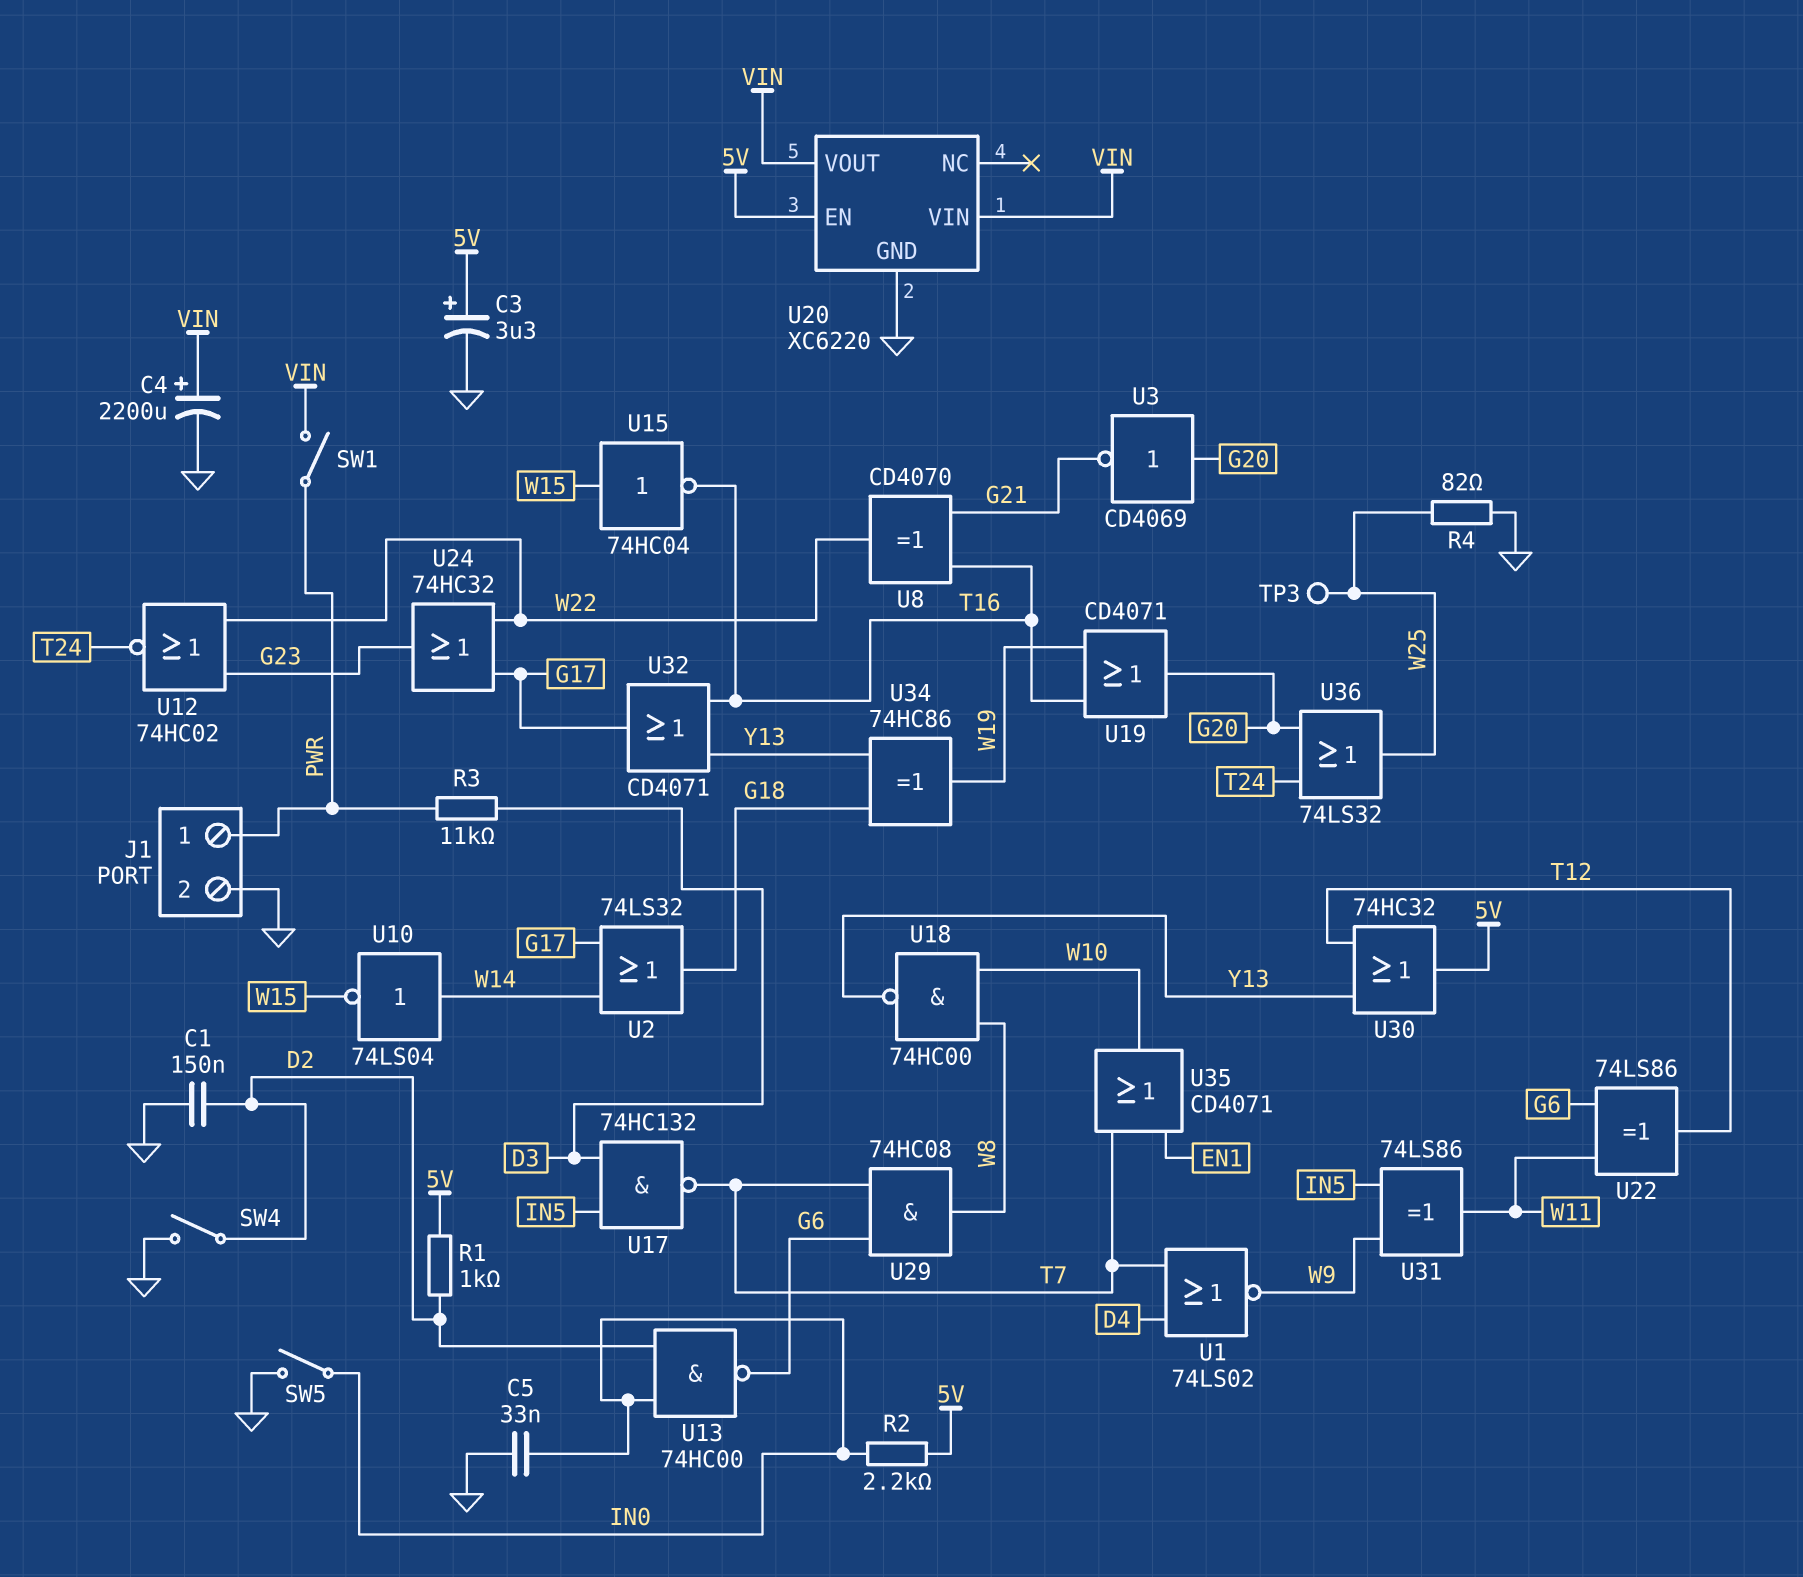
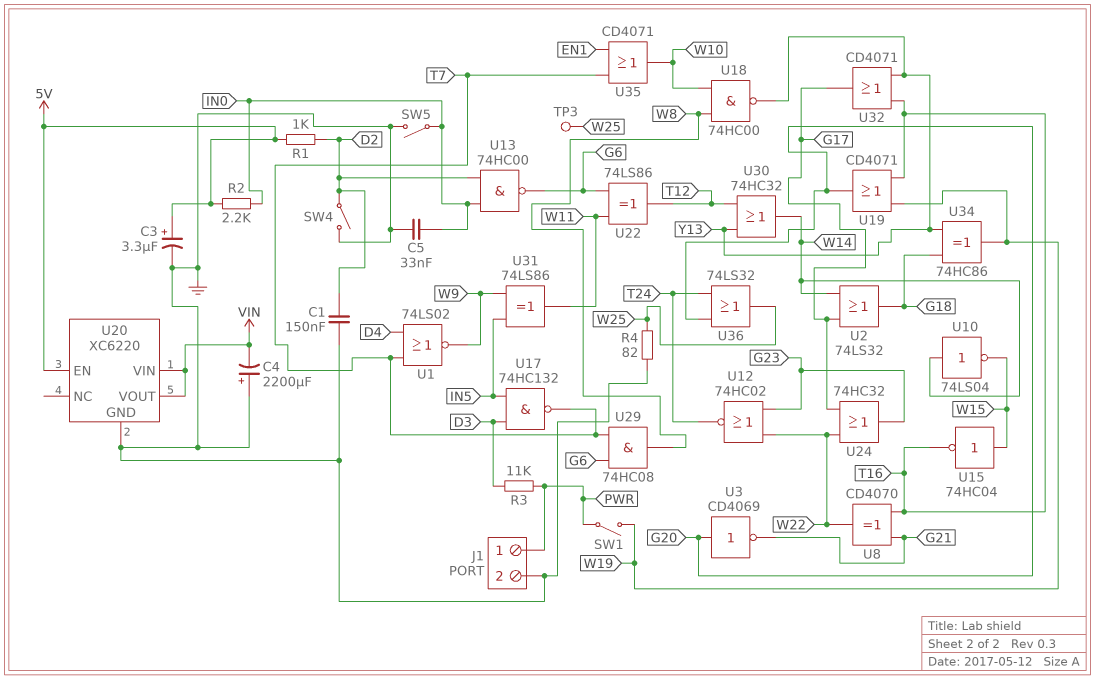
C4: 2200uF (plus VIN, minus GND) -> 2200uF (plus GND, minus VIN)
SW1: switch (PWR, VIN) -> switch (PWR, W19)
U30: OR 74HC32 (in T12, in Y13, out 5V) -> OR 74HC32 (in T12, in Y13, out W14)

